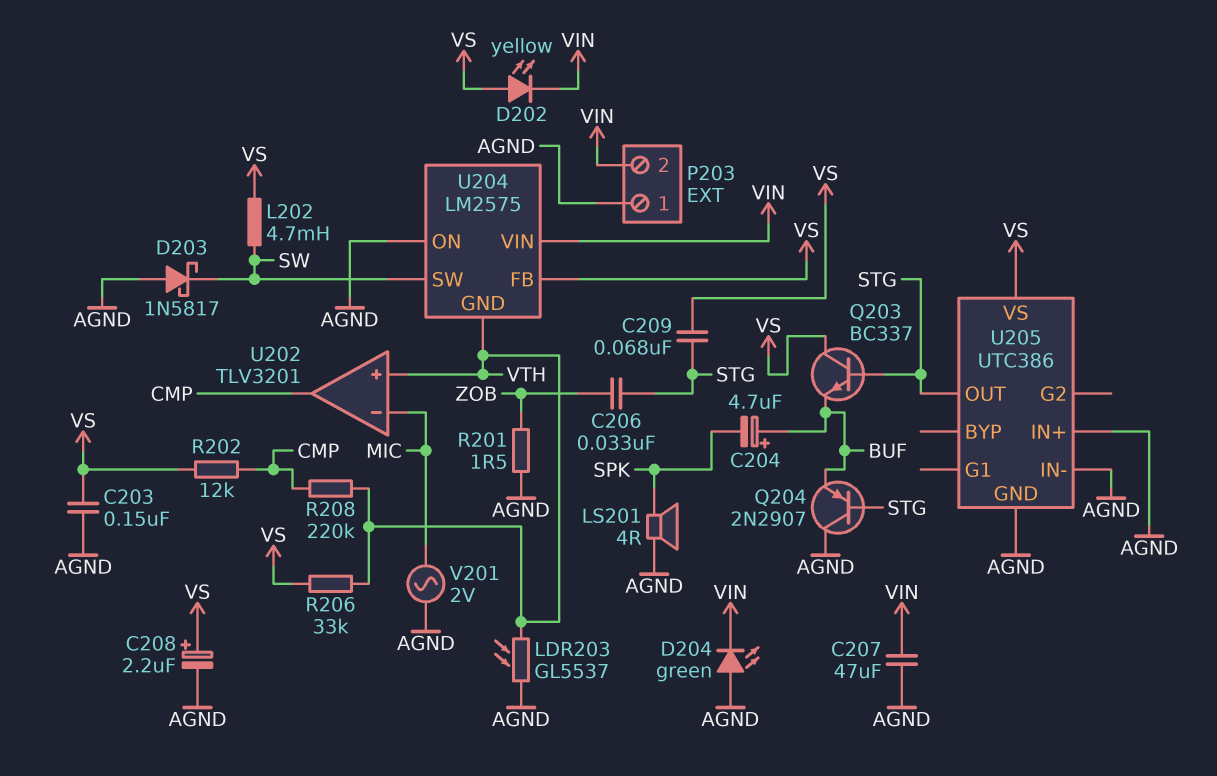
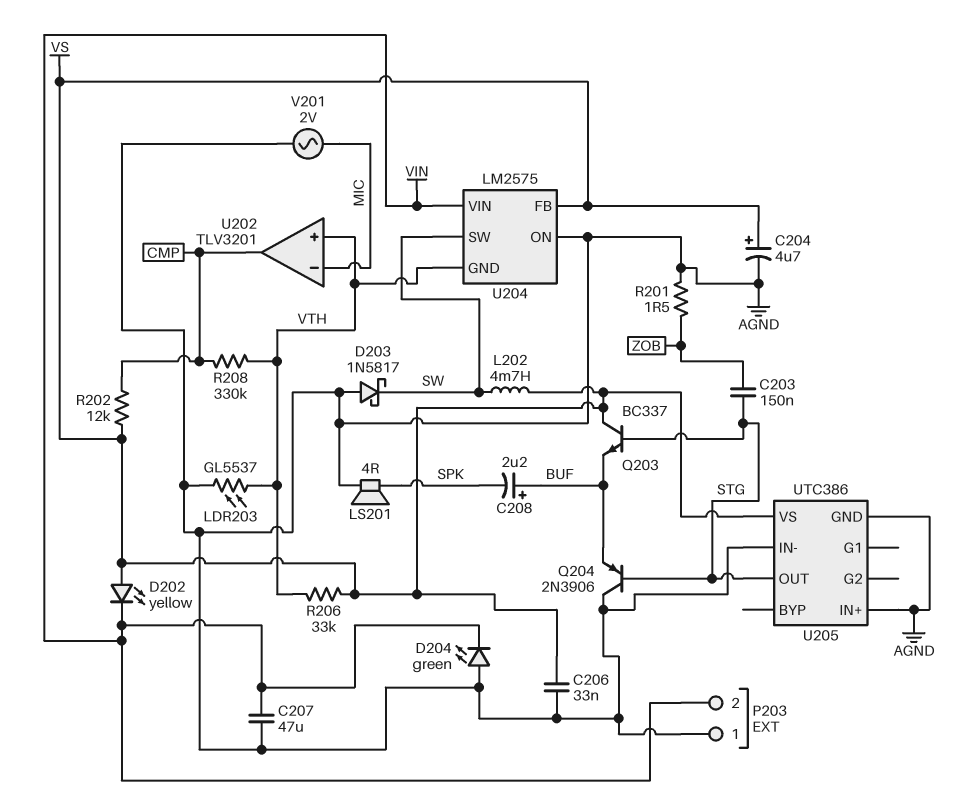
C203: 150nF (AGND, VS) -> 150nF (STG, ZOB)
C204: 4.7uF (plus BUF, minus SPK) -> 4.7uF (plus VS, minus AGND)
C206: 33nF (STG, ZOB) -> 33nF (AGND, VS)
C208: 2.2uF (plus VS, minus AGND) -> 2.2uF (plus BUF, minus SPK)
C209: 68nF (STG, VS) -> none
Q204: PNP 2N2907 (B STG, C AGND, E BUF) -> PNP 2N3906 (B STG, C AGND, E BUF)
R208: 220k (CMP, VTH) -> 330k (CMP, VTH)

